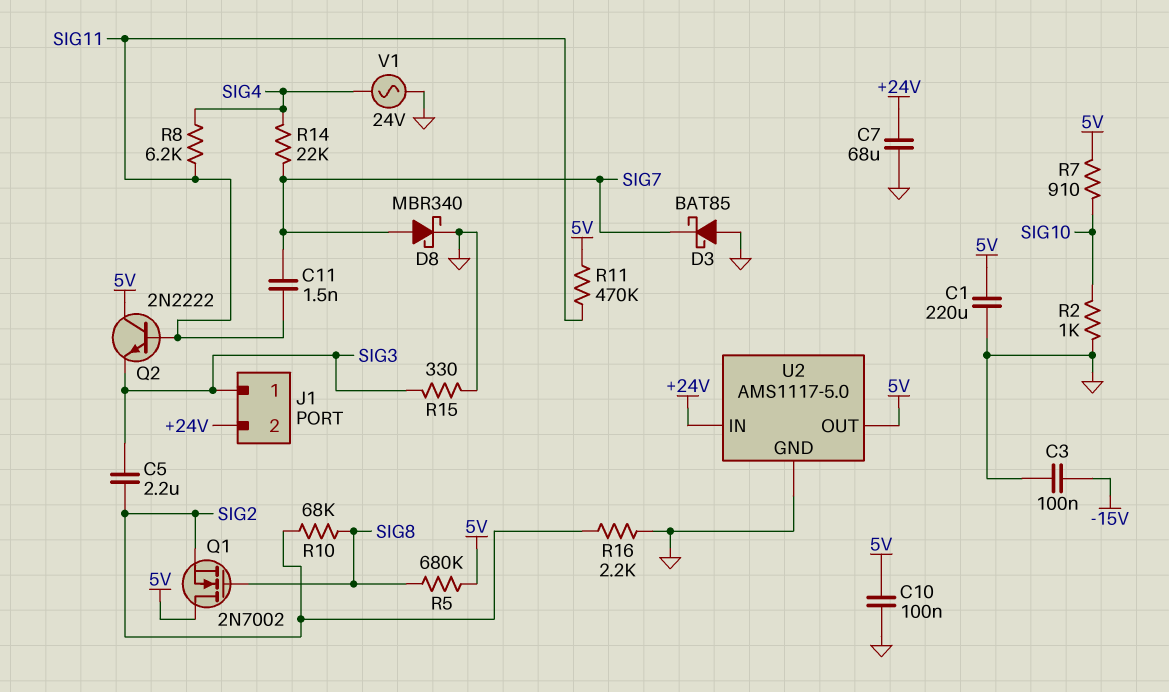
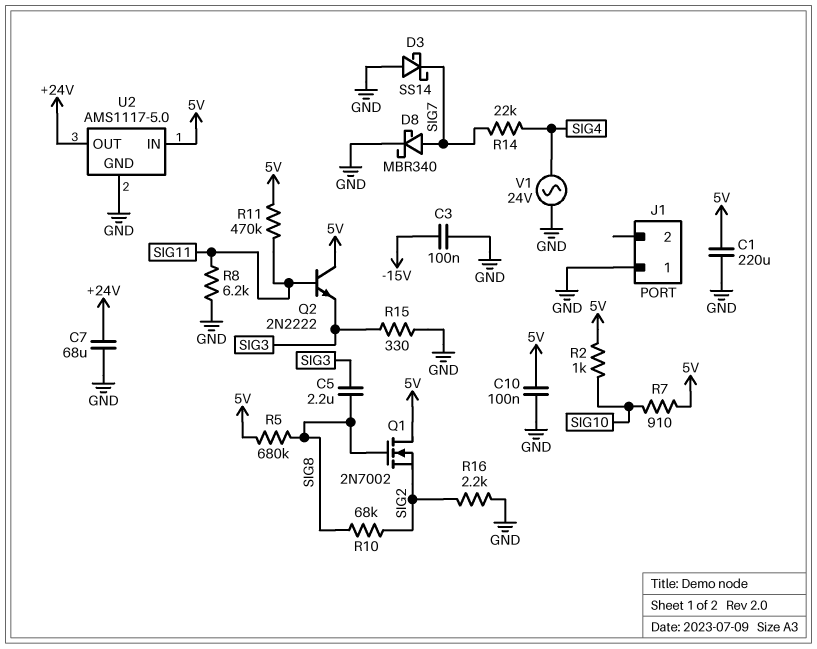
C5: 2.2uF (SIG2, SIG3) -> 2.2uF (SIG3, SIG8)
C11: 1.5nF (SIG7, SIG11) -> none
D3: schottky BAT85 (A GND, K SIG7) -> schottky SS14 (A GND, K SIG7)
J1 pin 1: SIG3 -> GND
J1 pin 2: +24V -> none
R2: 1k (GND, SIG10) -> 1k (5V, SIG10)
R8: 6.2k (SIG4, SIG11) -> 6.2k (GND, SIG11)
U2 pin IN: +24V -> 5V
U2 pin OUT: 5V -> +24V

